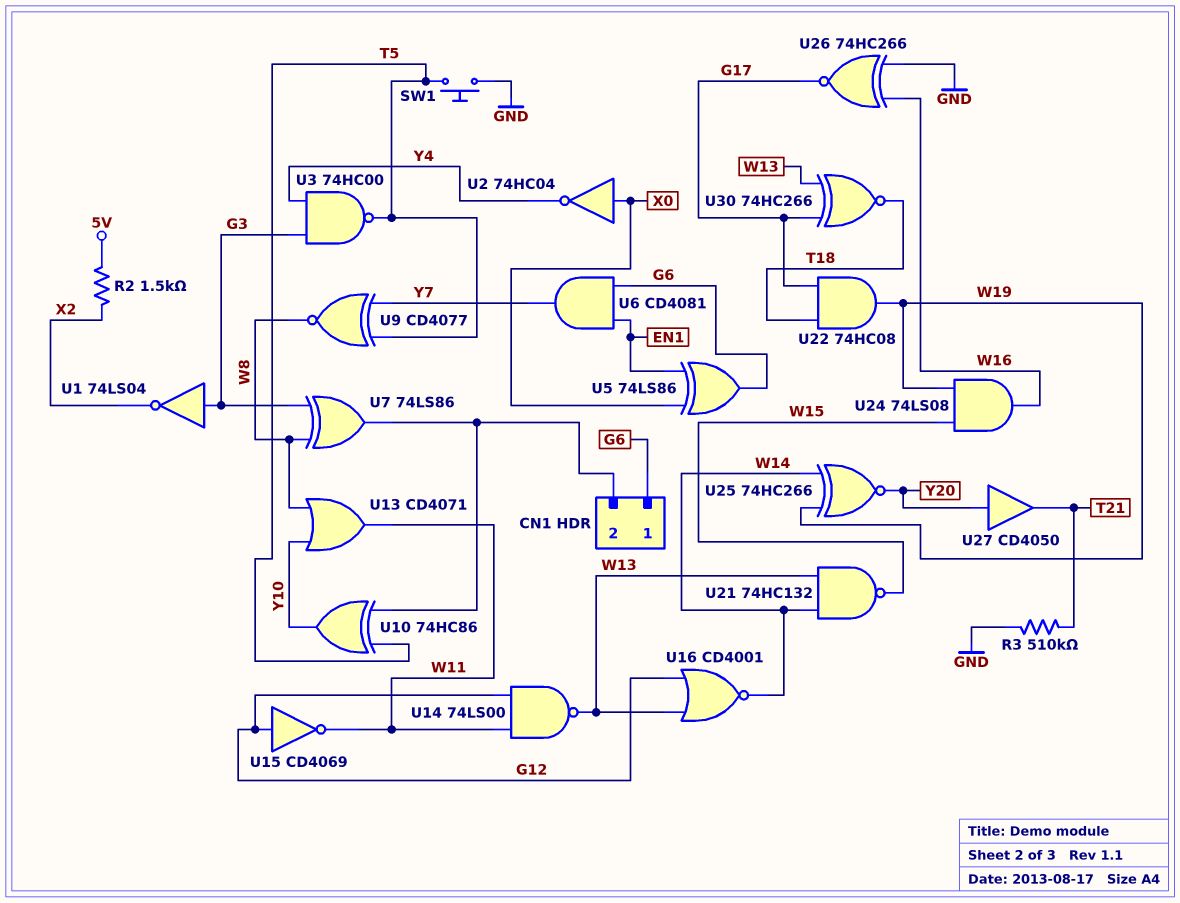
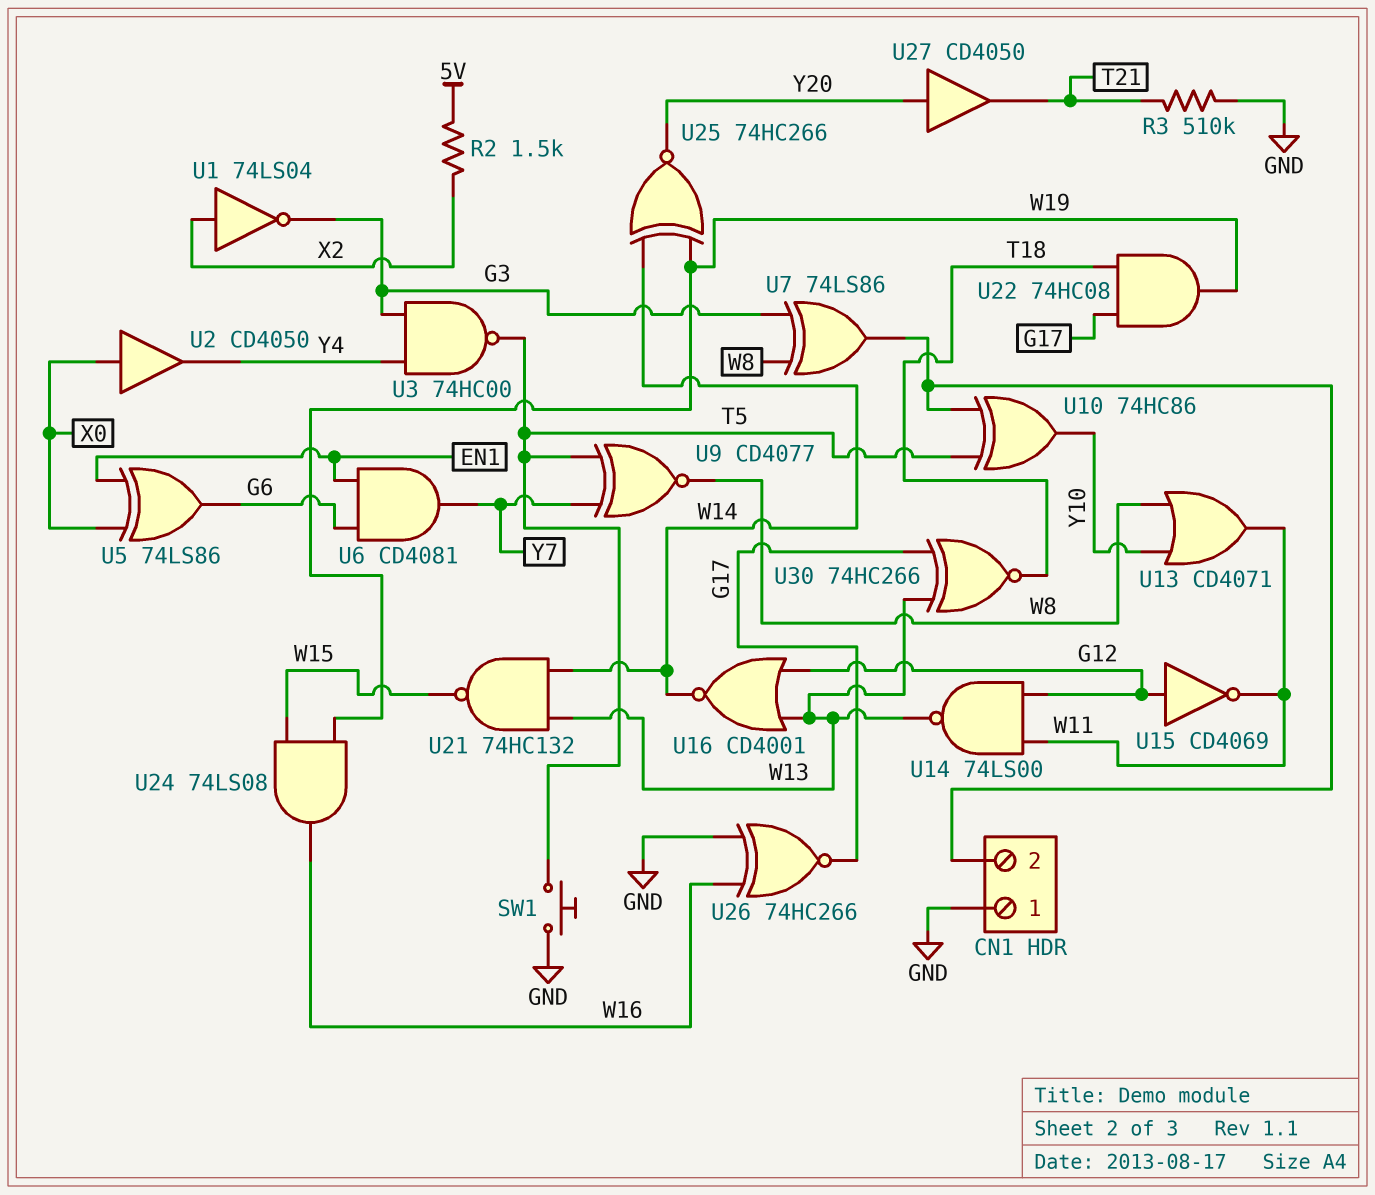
CN1 pin 1: G6 -> GND
U1: NOT 74LS04 (in G3, out X2) -> NOT 74LS04 (in X2, out G3)
U2: NOT 74HC04 (in X0, out Y4) -> buffer CD4050 (in X0, out Y4)

